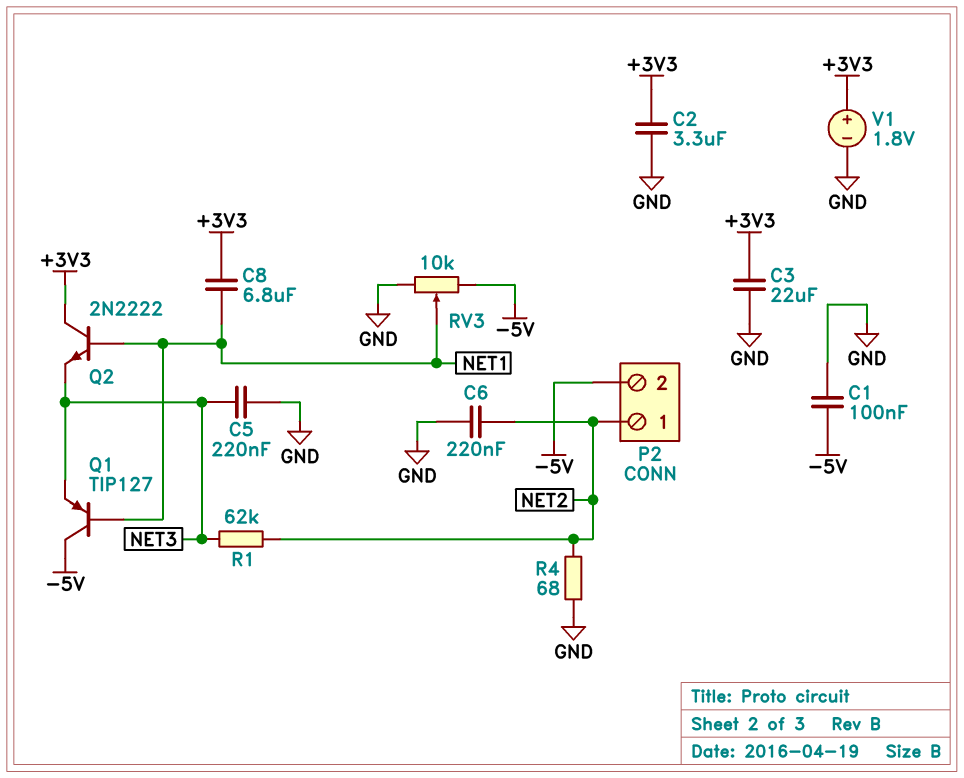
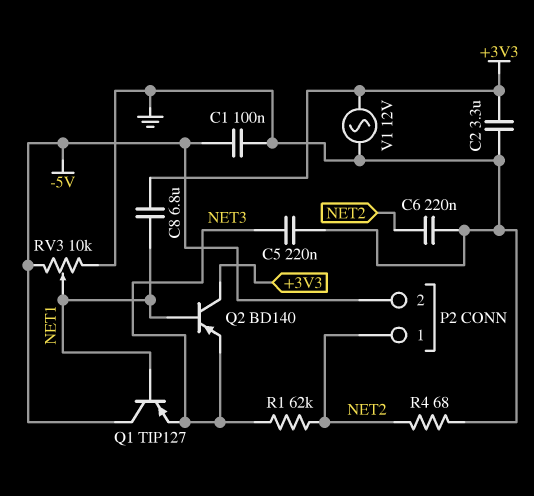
C3: 22uF (+3V3, GND) -> none
Q2: NPN 2N2222 (B NET1, C +3V3, E NET3) -> PNP BD140 (B NET1, C +3V3, E NET3)
V1: 1.8V (plus +3V3, minus GND) -> AC 12V (+3V3, GND)

